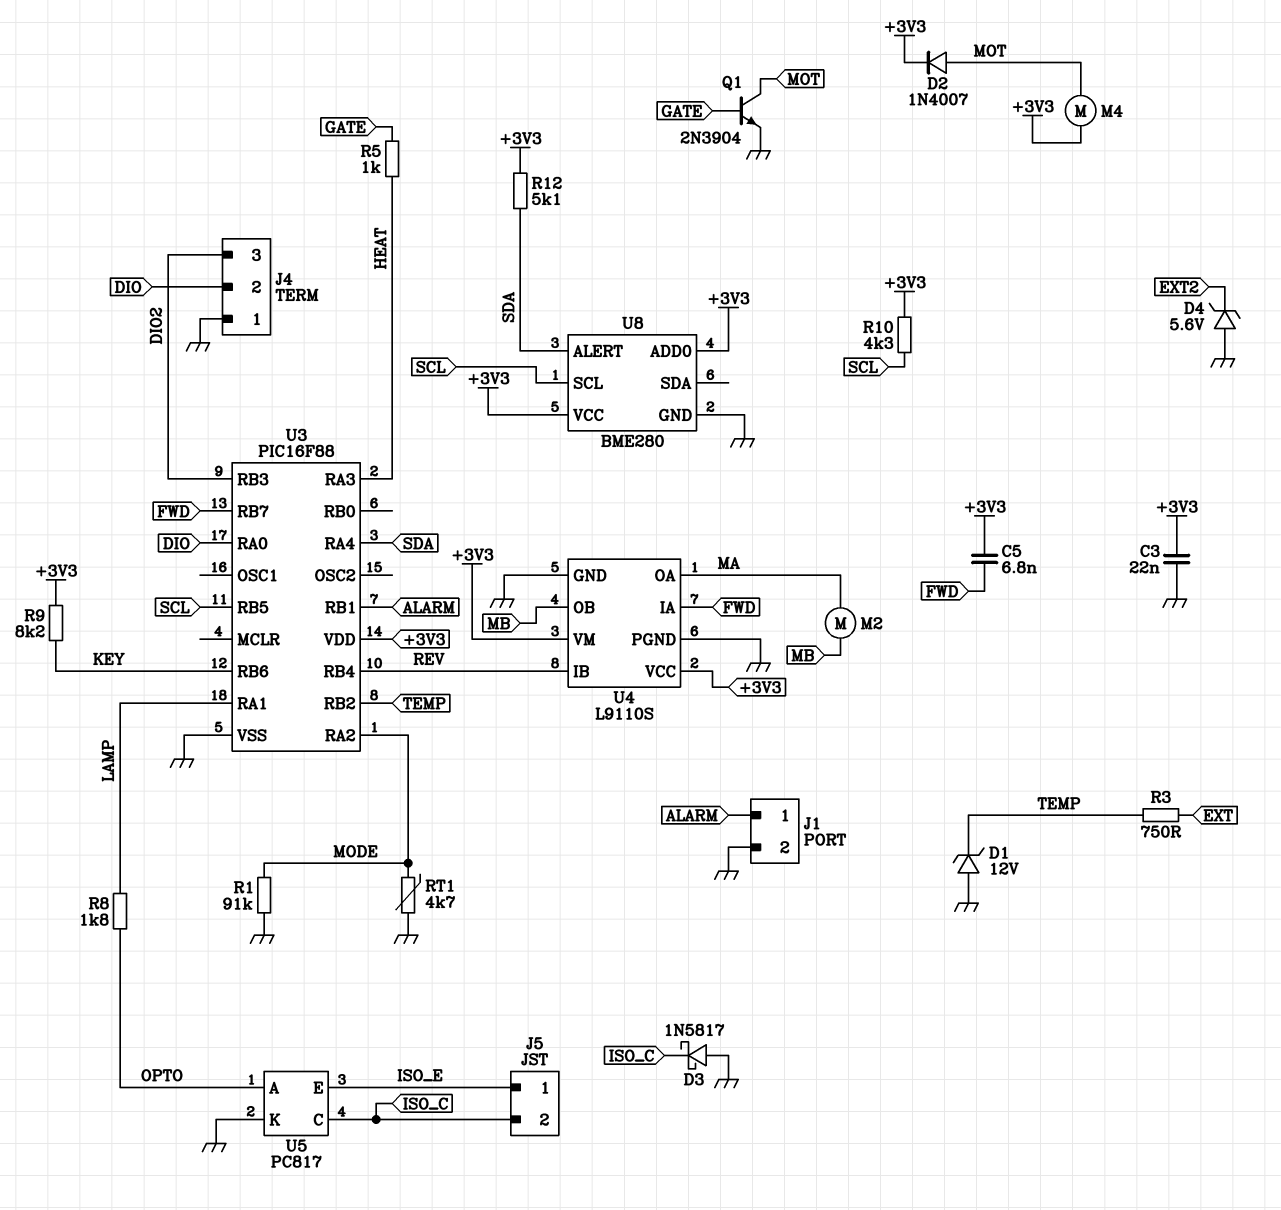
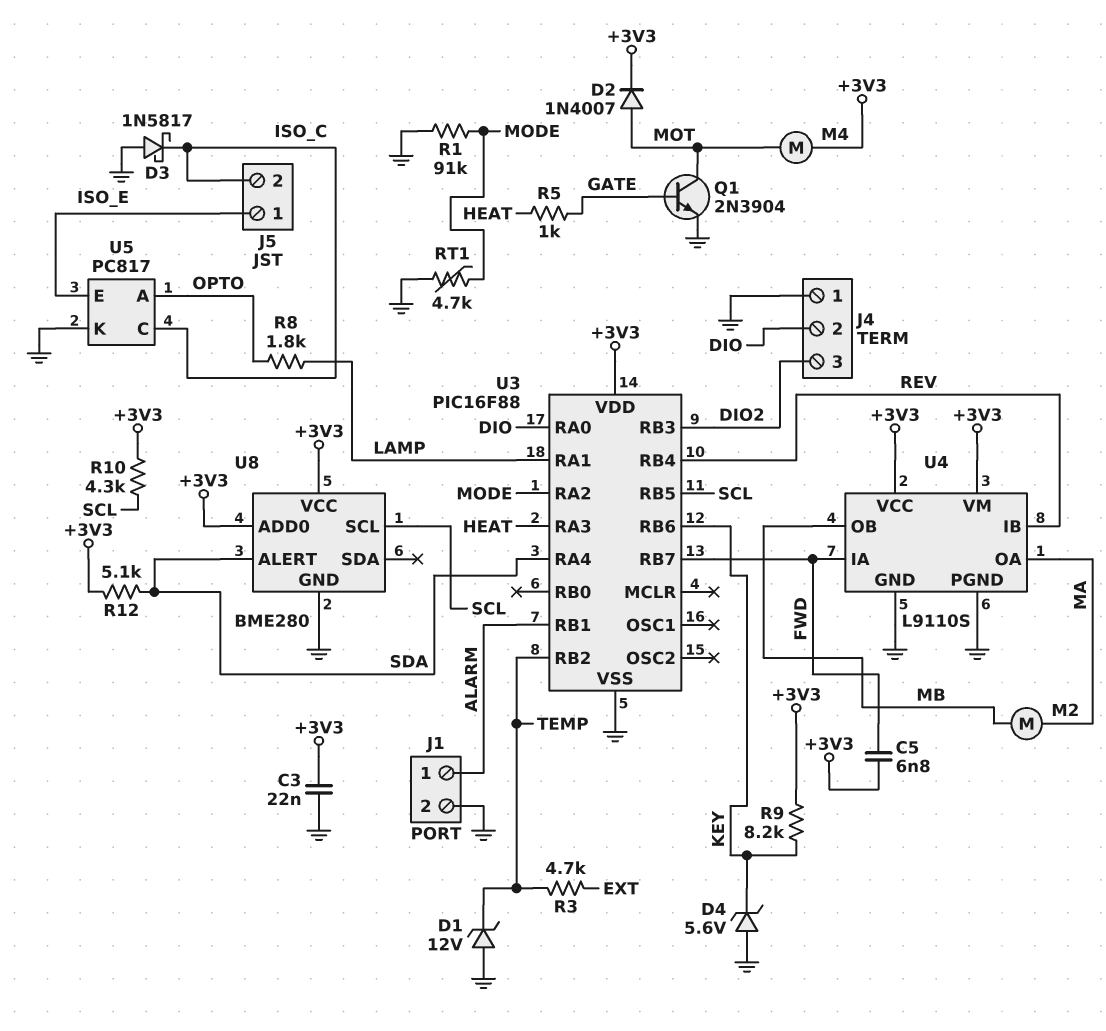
D4: zener 5.6V (A GND, K EXT2) -> zener 5.6V (A GND, K KEY)
R3: 750 (EXT, TEMP) -> 4.7k (EXT, TEMP)

